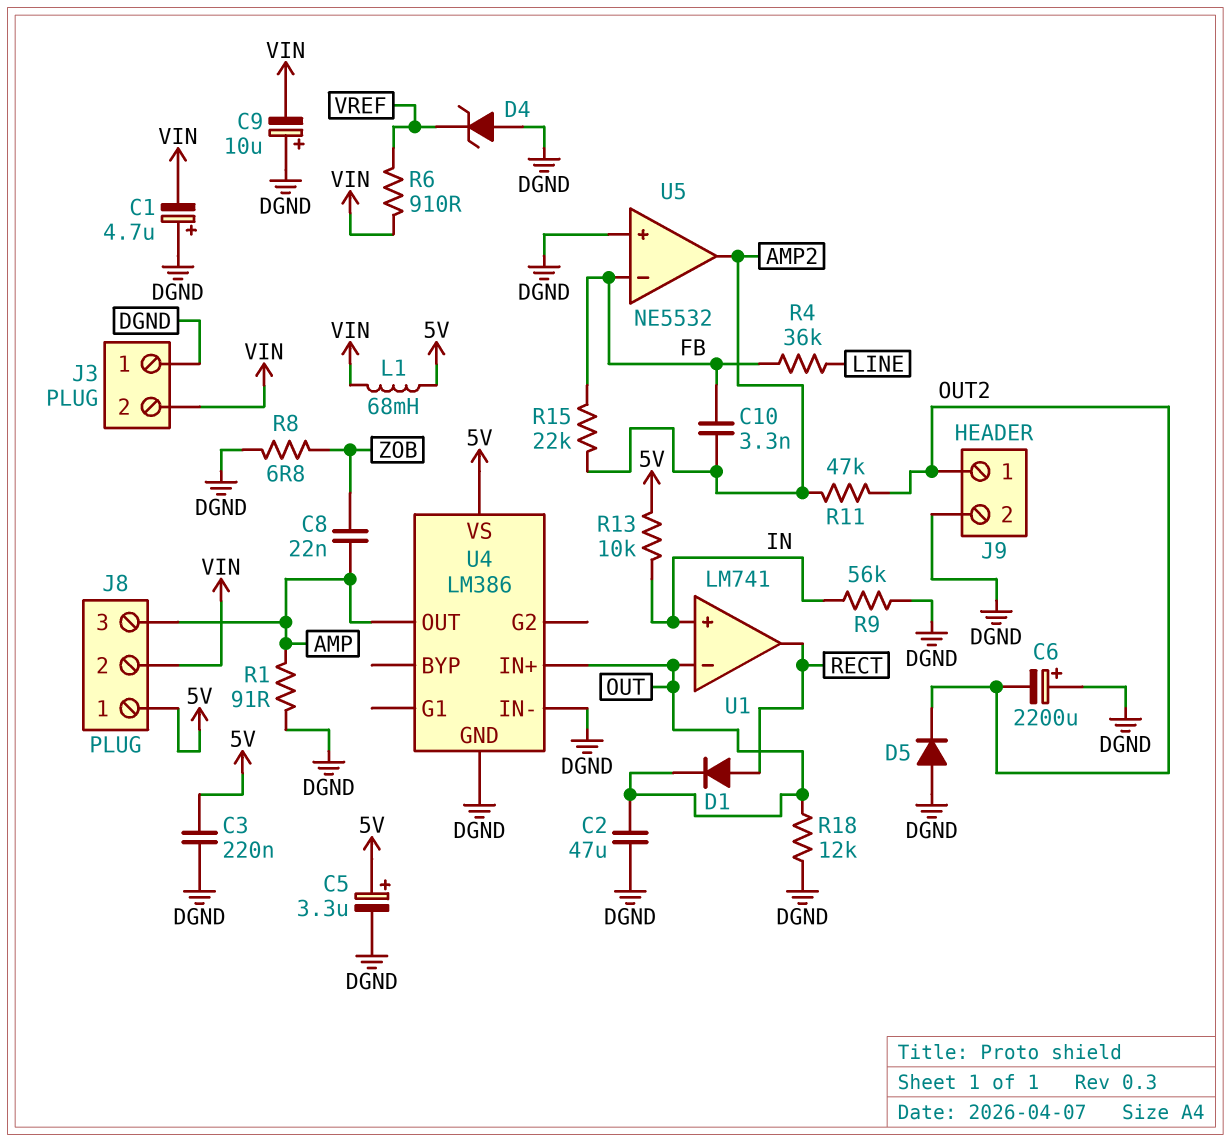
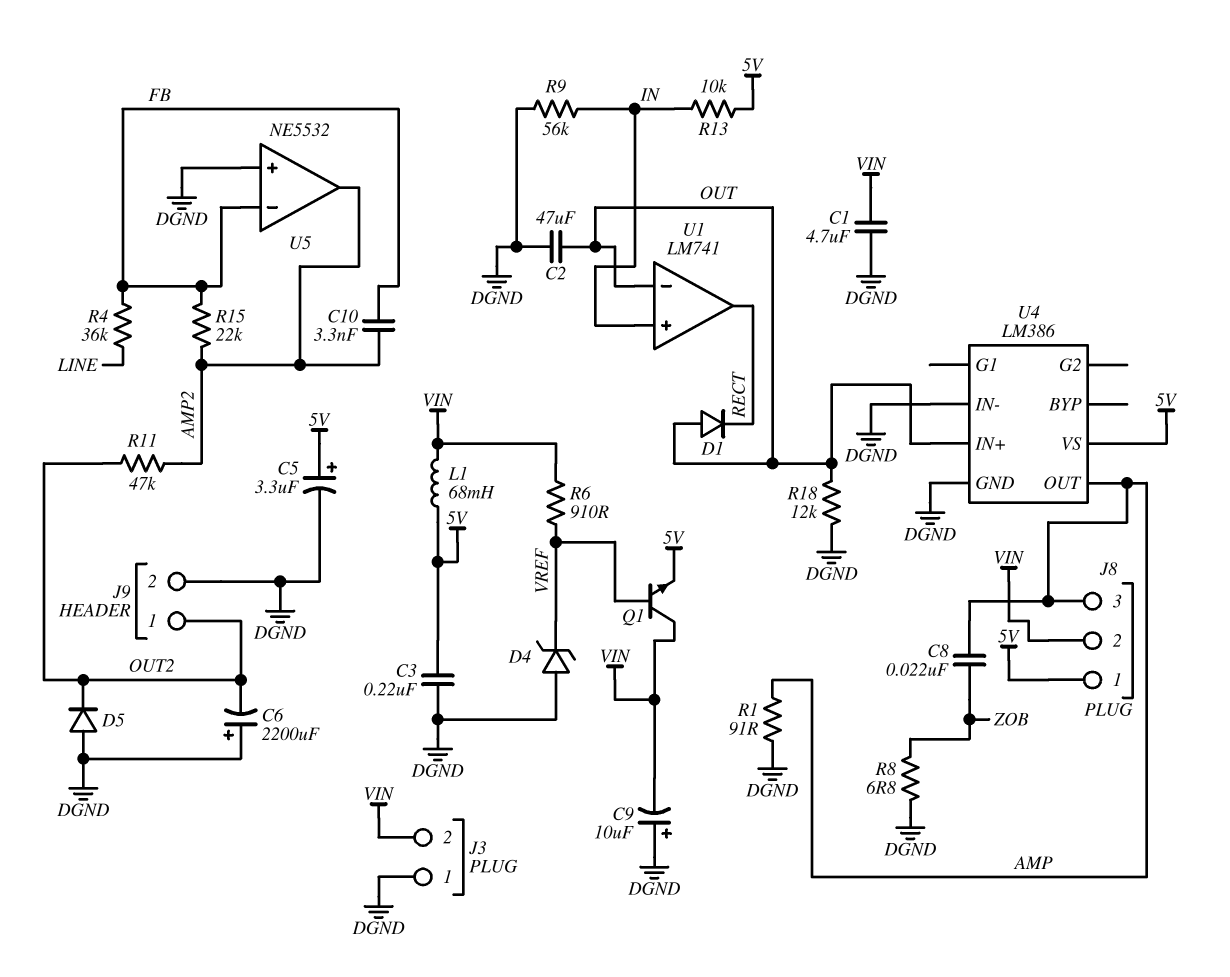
C1: 4.7uF (plus DGND, minus VIN) -> 4.7uF (DGND, VIN)
D1: diode (A RECT, K OUT) -> diode (A OUT, K RECT)
Q1: none -> NPN (B VREF, C VIN, E 5V)

